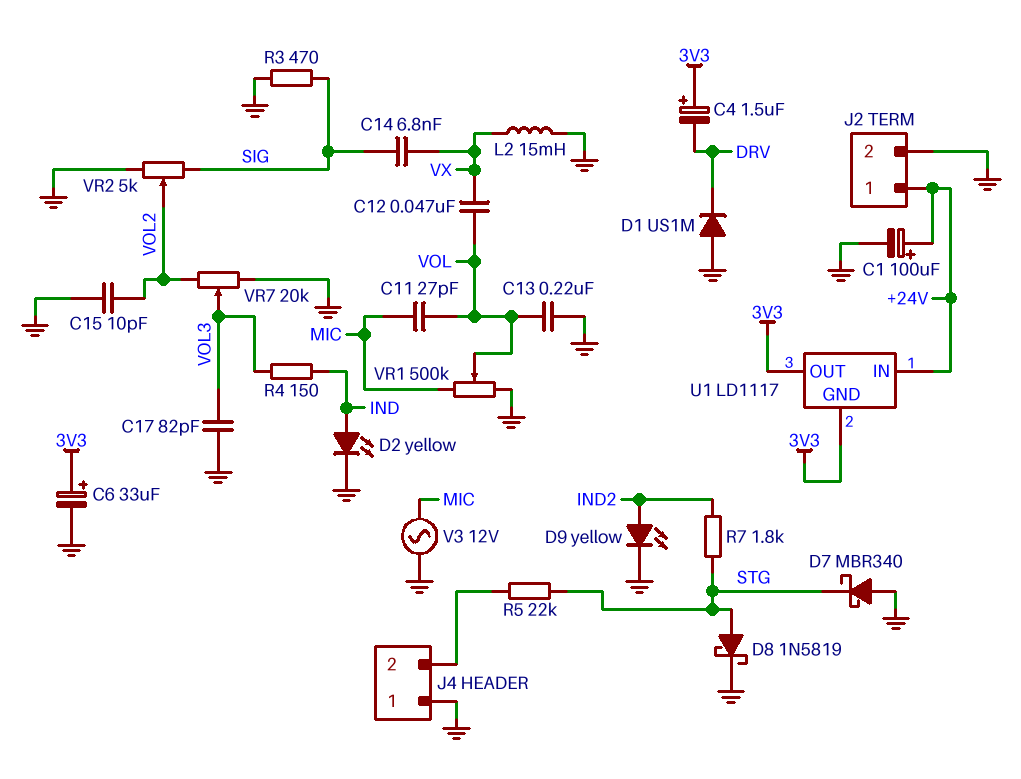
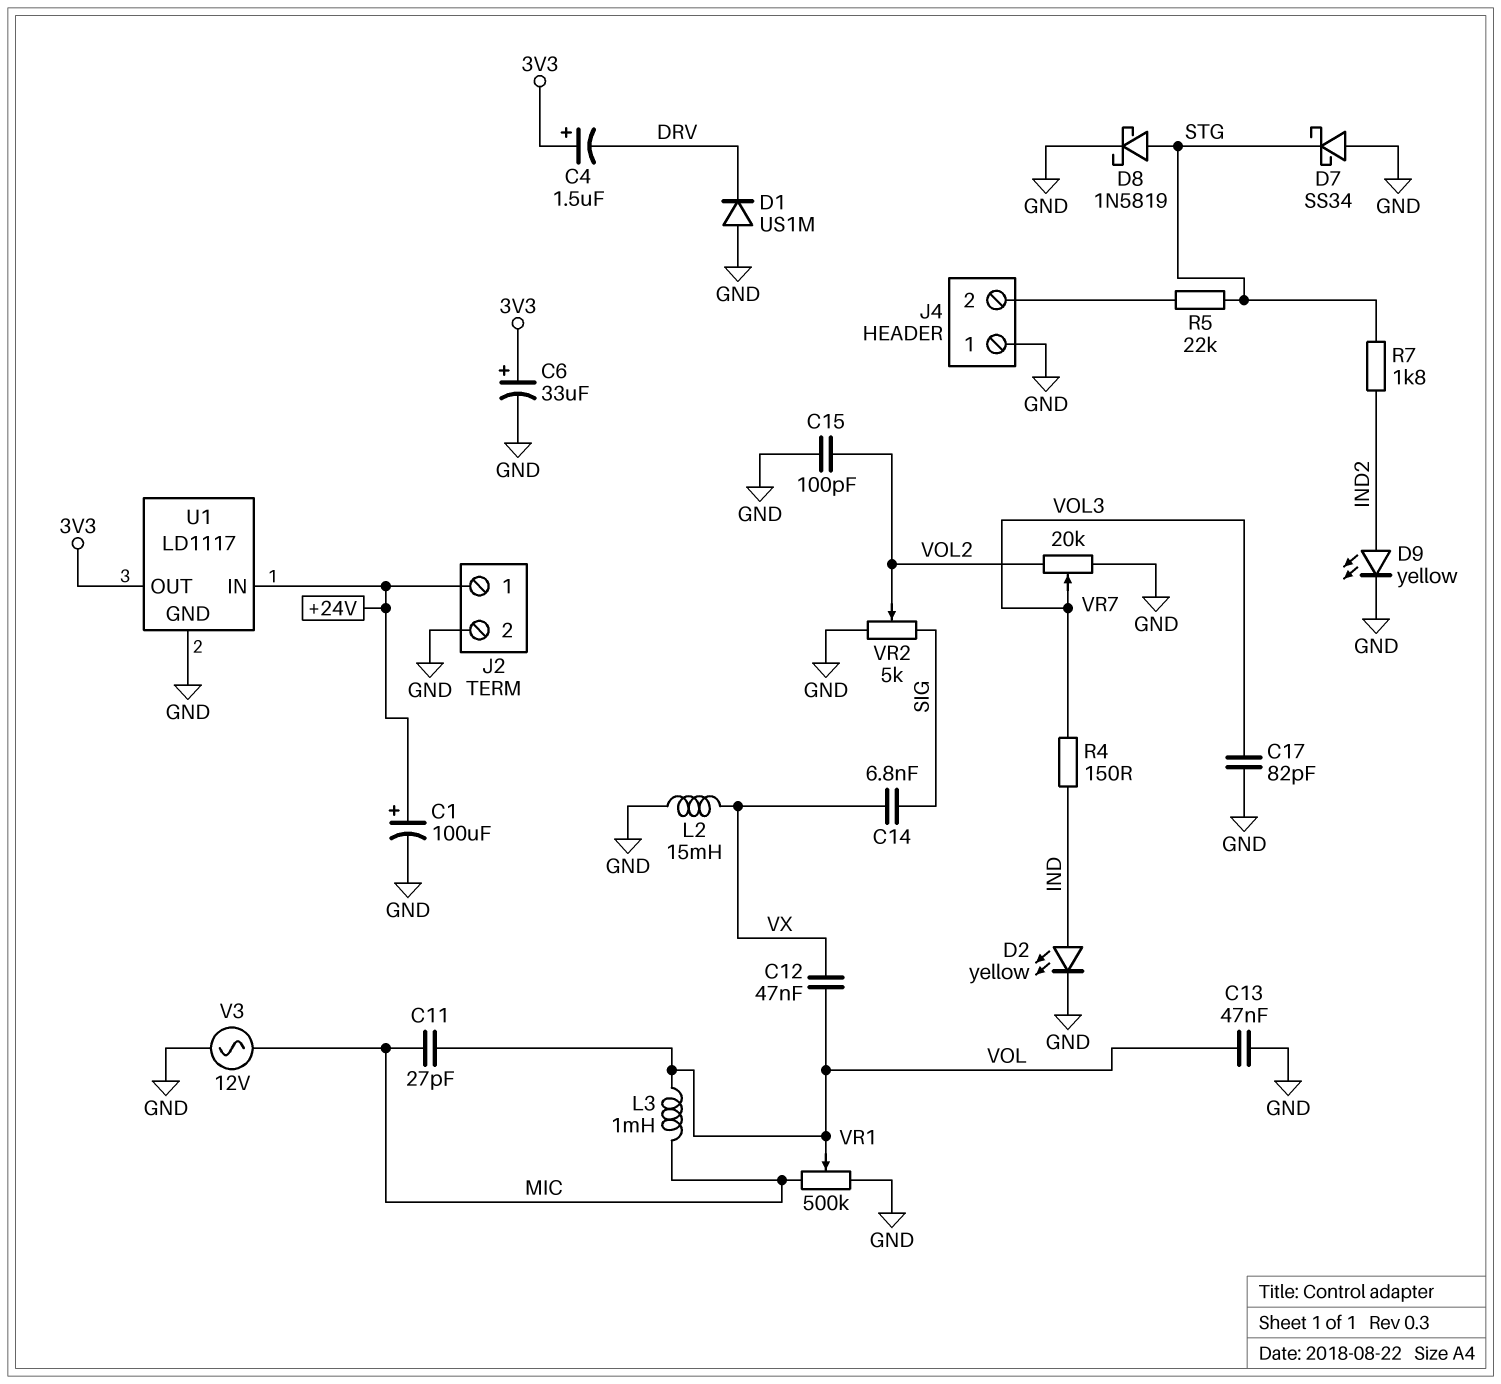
C13: 220nF (GND, VOL) -> 47nF (GND, VOL)
C15: 10pF (GND, VOL2) -> 100pF (GND, VOL2)
D7: schottky MBR340 (A GND, K STG) -> schottky SS34 (A GND, K STG)
L3: none -> 1mH (MIC, VOL)
R3: 470 (GND, SIG) -> none
U1 pin GND: 3V3 -> GND

